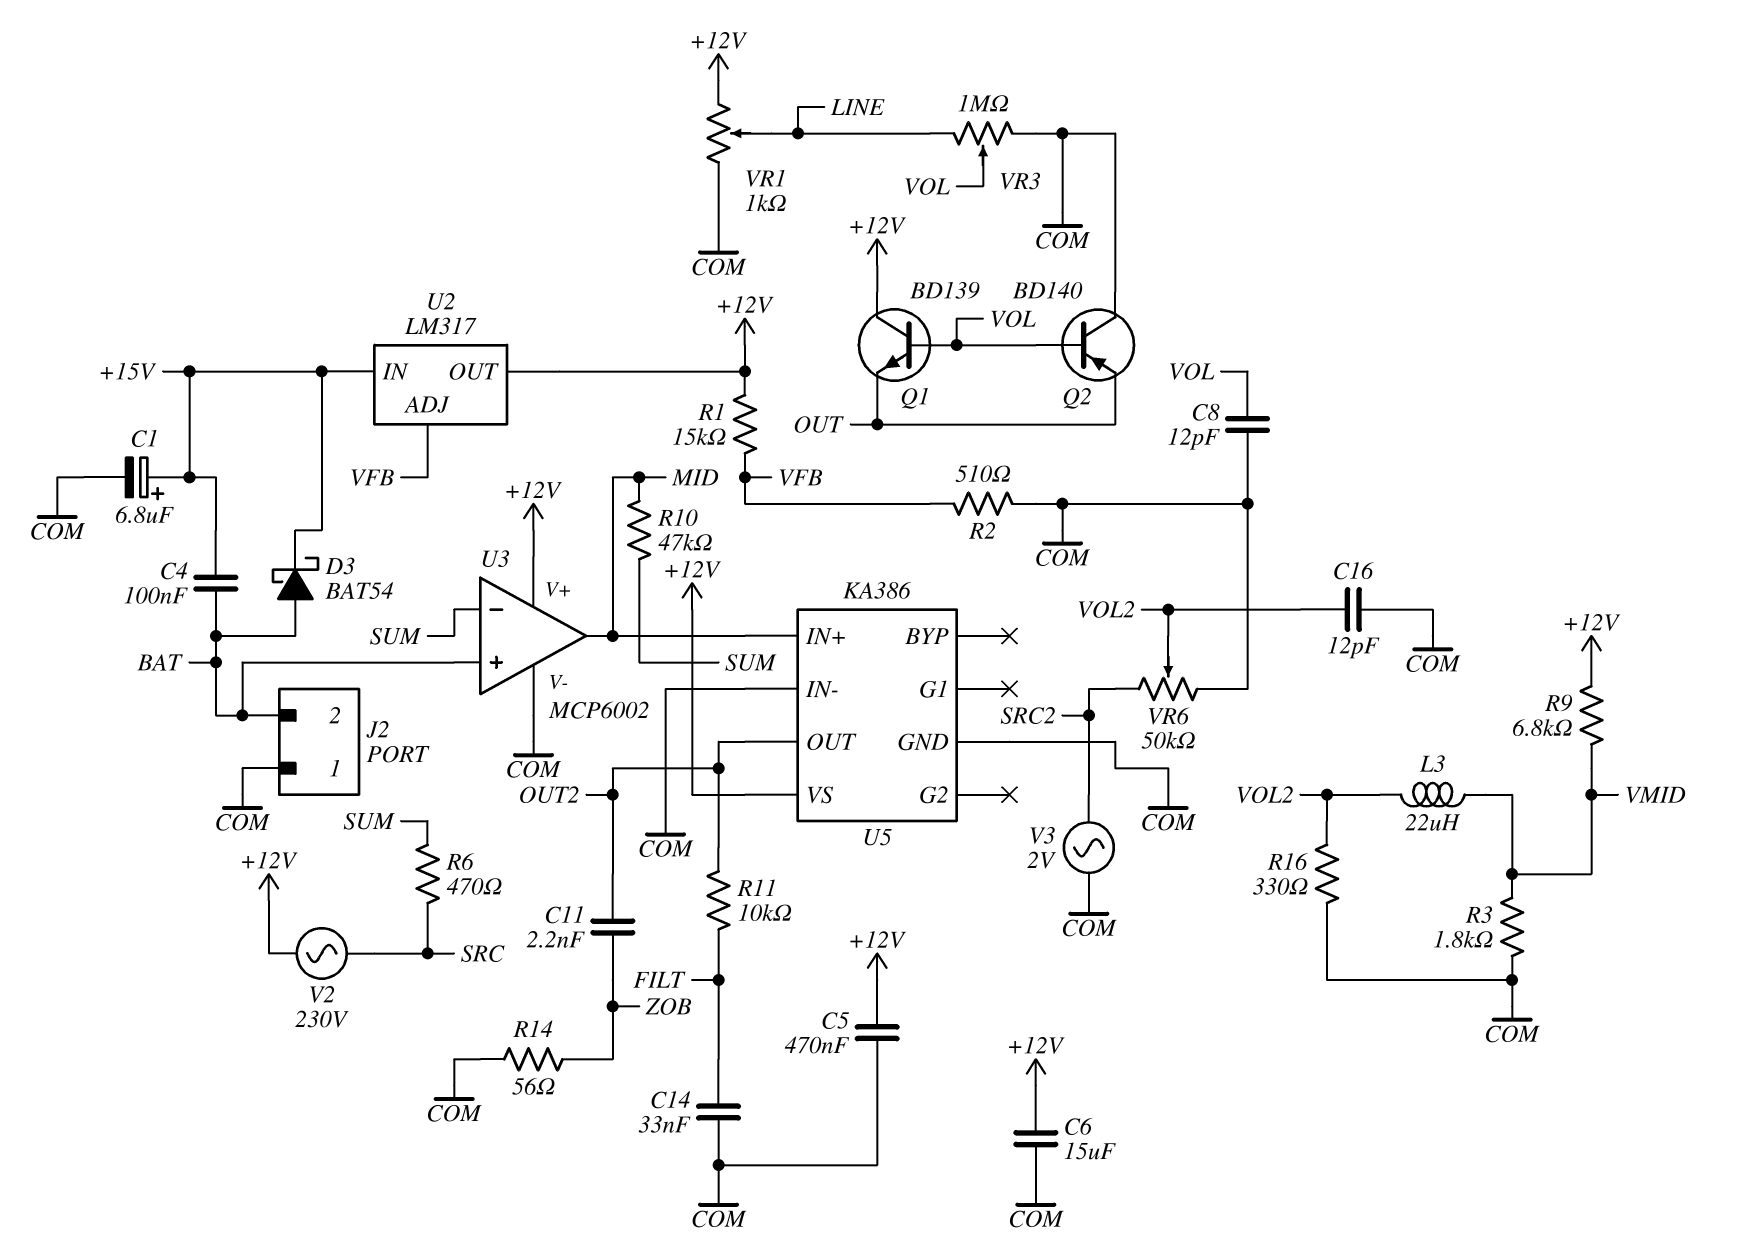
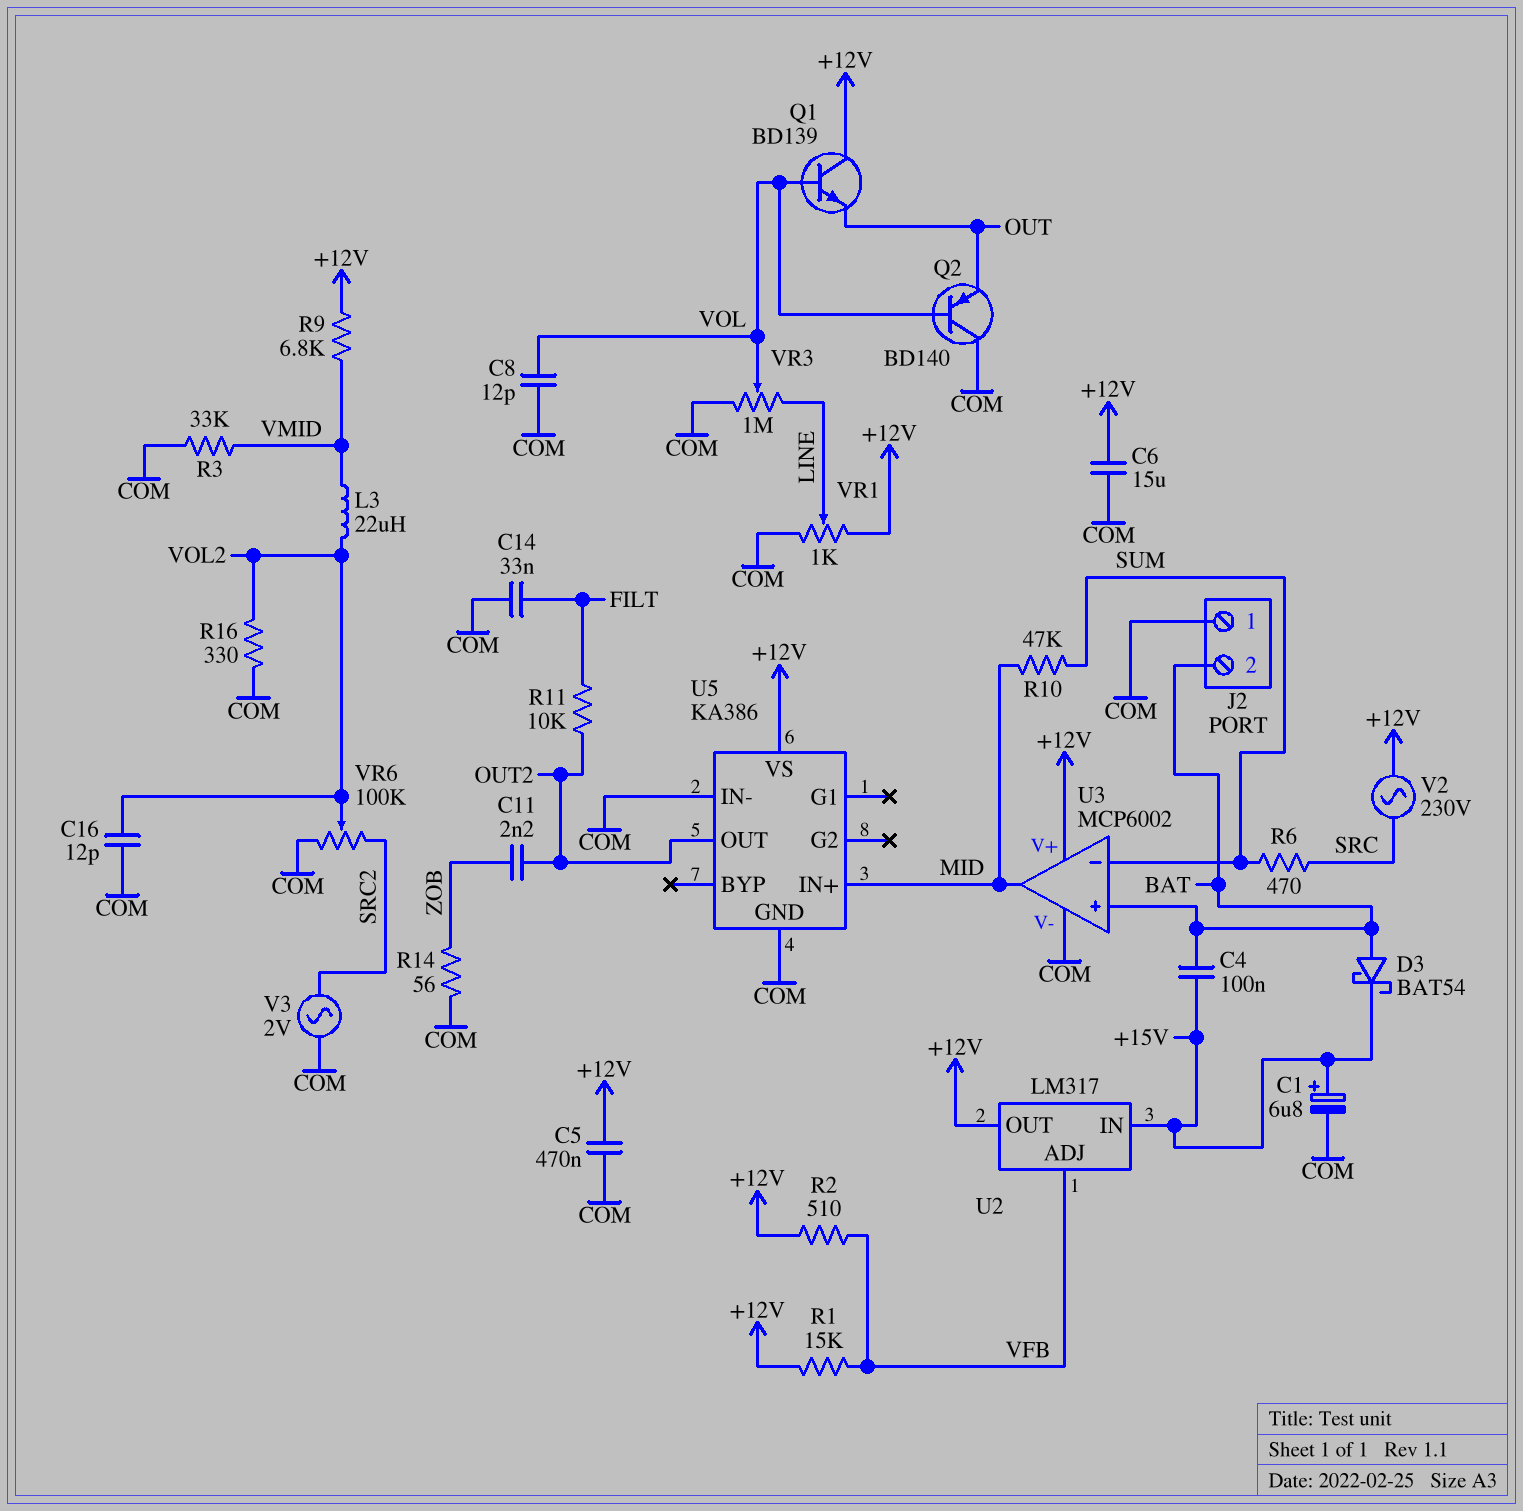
R2: 510 (COM, VFB) -> 510 (+12V, VFB)
R3: 1.8k (COM, VMID) -> 33k (COM, VMID)
VR6: 50k (COM, SRC2, wiper VOL2) -> 100k (COM, SRC2, wiper VOL2)

